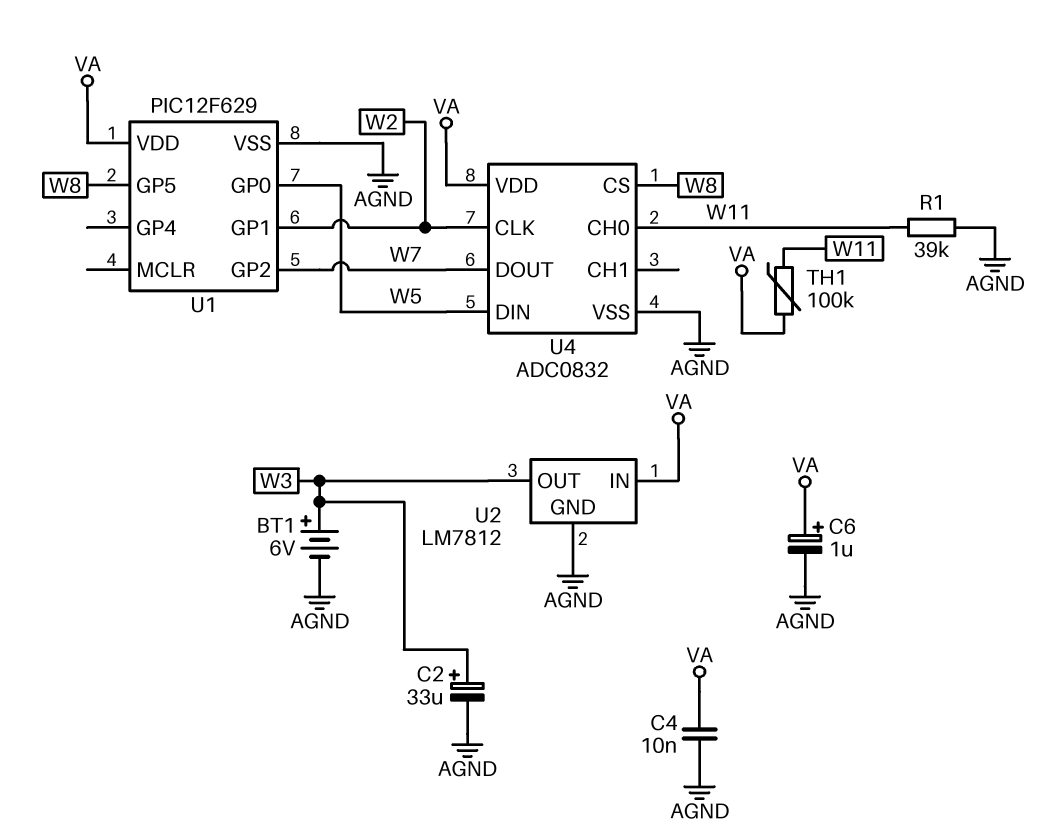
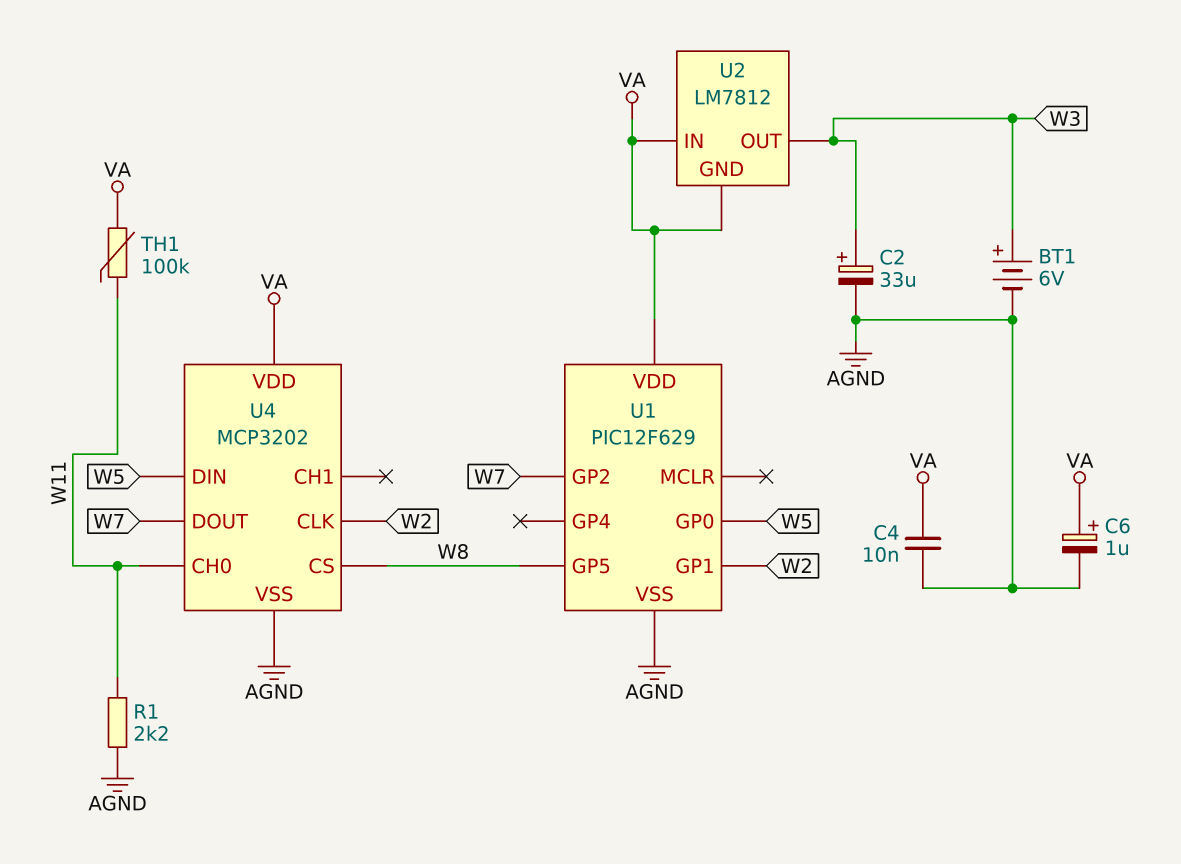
R1: 39k (AGND, W11) -> 2.2k (AGND, W11)
U2 pin GND: AGND -> VA
U4: ADC0832 -> MCP3202

